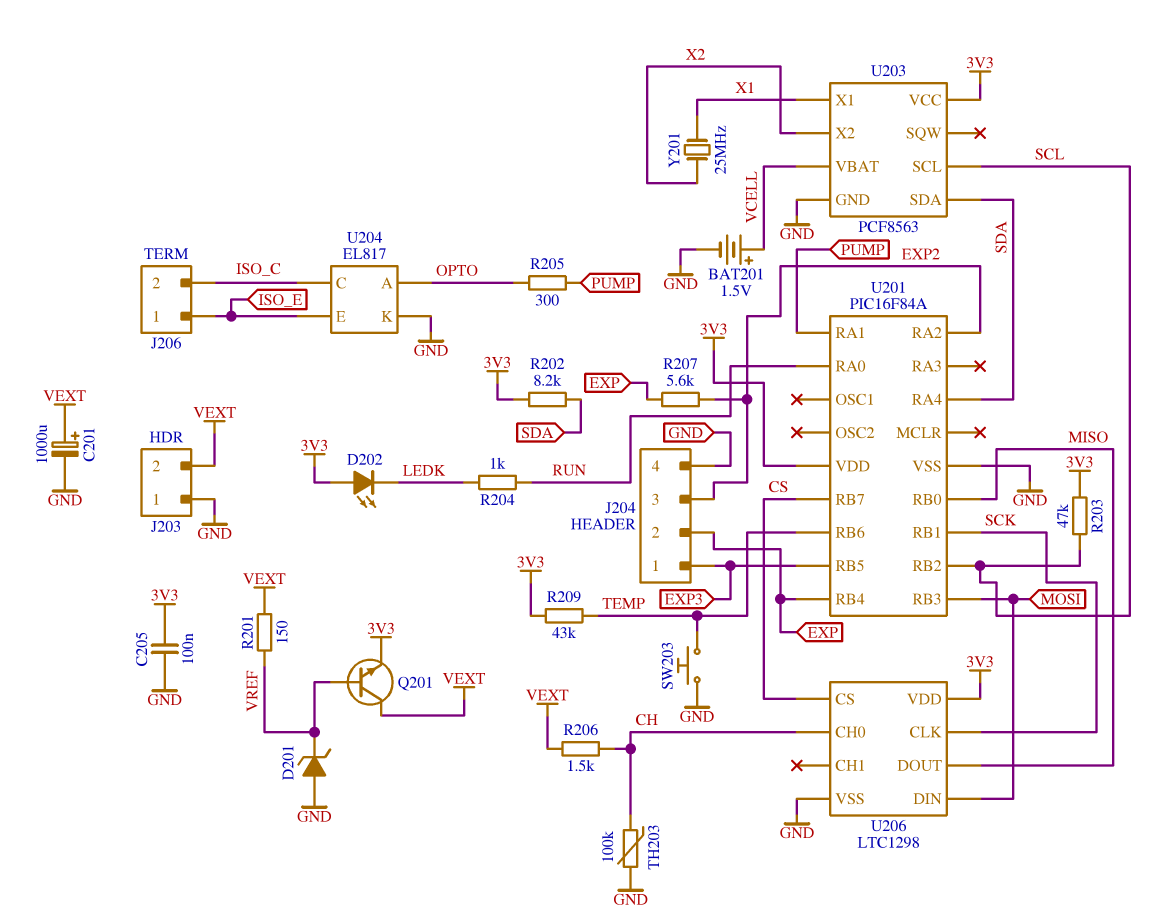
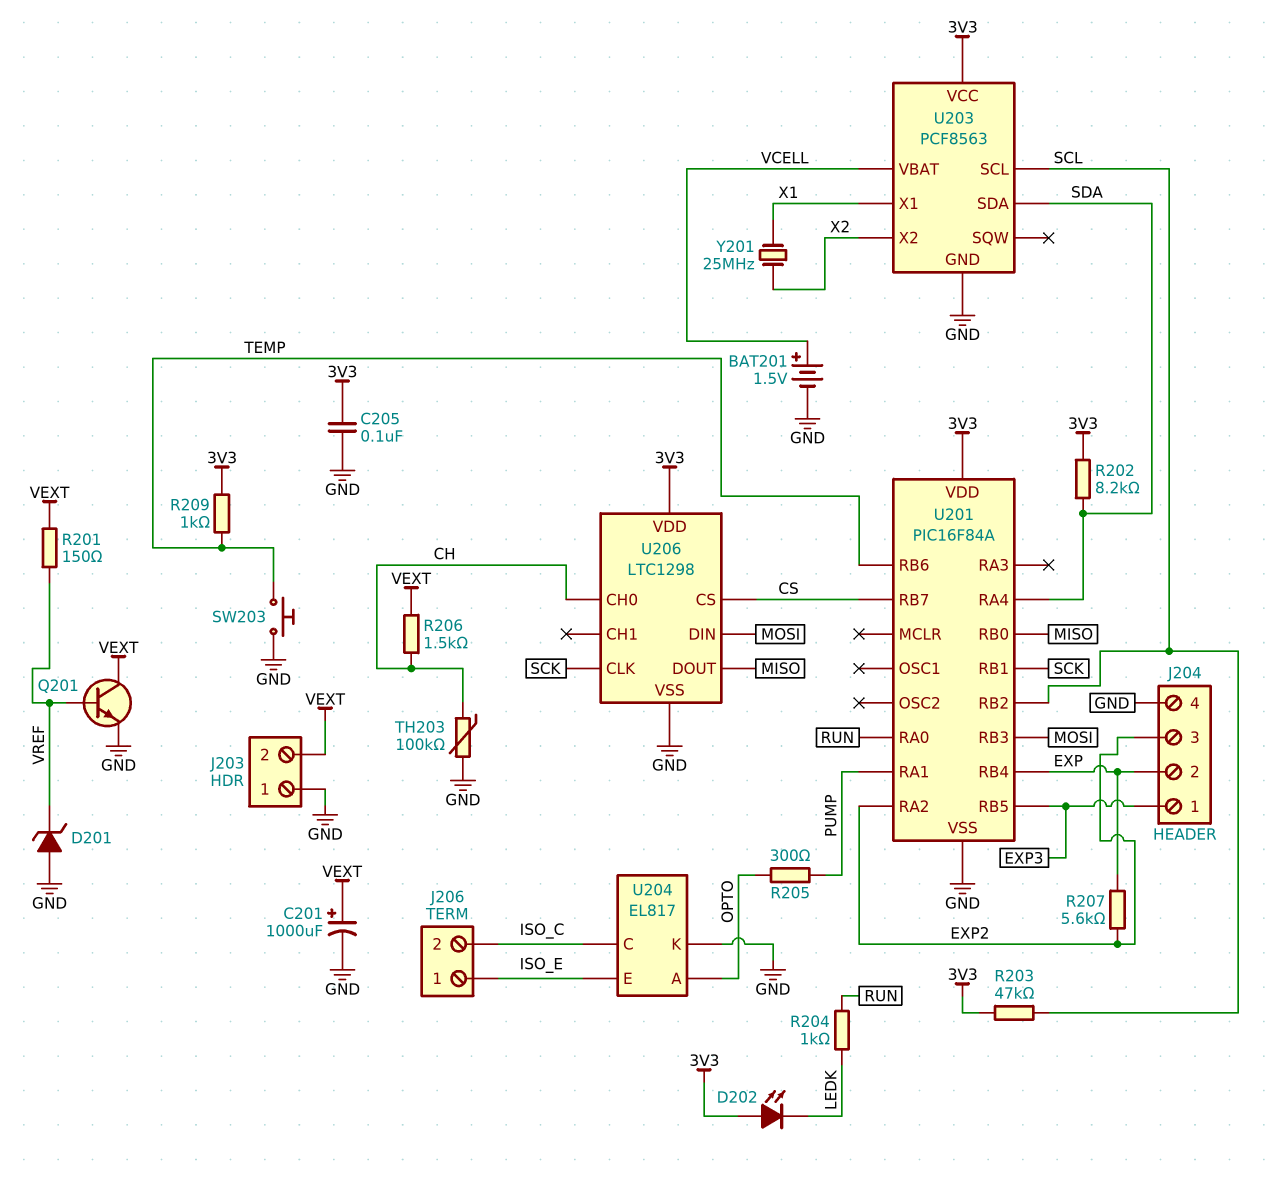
Q201: NPN (B VREF, C VEXT, E 3V3) -> NPN (B VREF, C VEXT, E GND)
R209: 43k (3V3, TEMP) -> 1k (3V3, TEMP)

